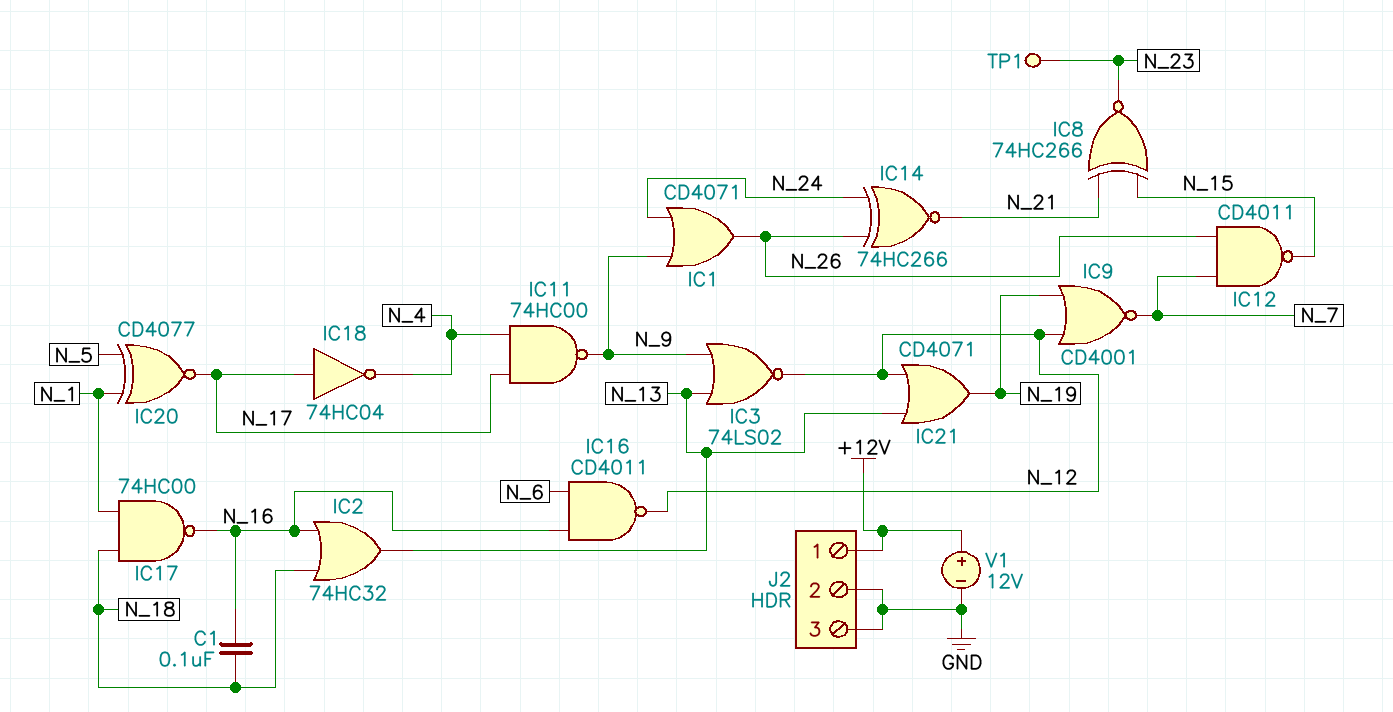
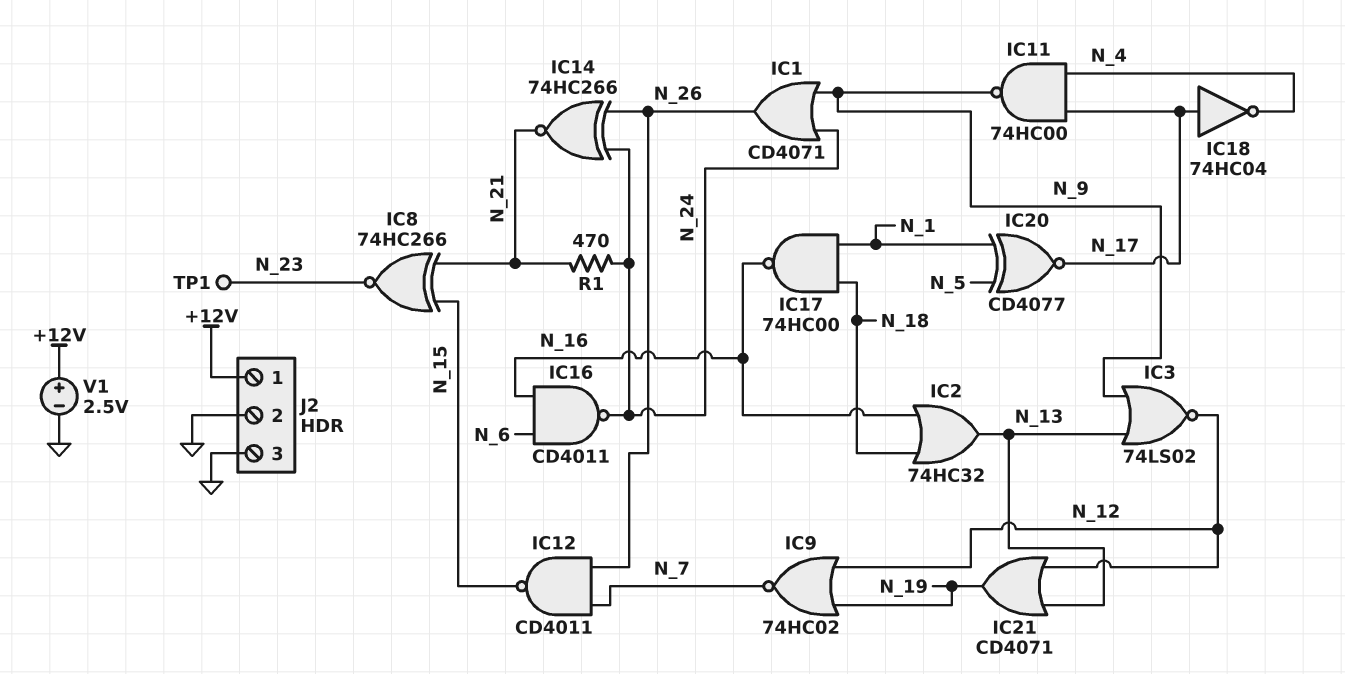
C1: 100nF (N_16, N_18) -> none
IC9: NOR CD4001 (in N_12, in N_19, out N_7) -> NOR 74HC02 (in N_12, in N_19, out N_7)
IC16: NAND CD4011 (in N_6, in N_16, out N_12) -> NAND CD4011 (in N_6, in N_16, out N_24)
R1: none -> 470 (N_21, N_24)
V1: 12V (plus +12V, minus GND) -> 2.5V (plus +12V, minus GND)

